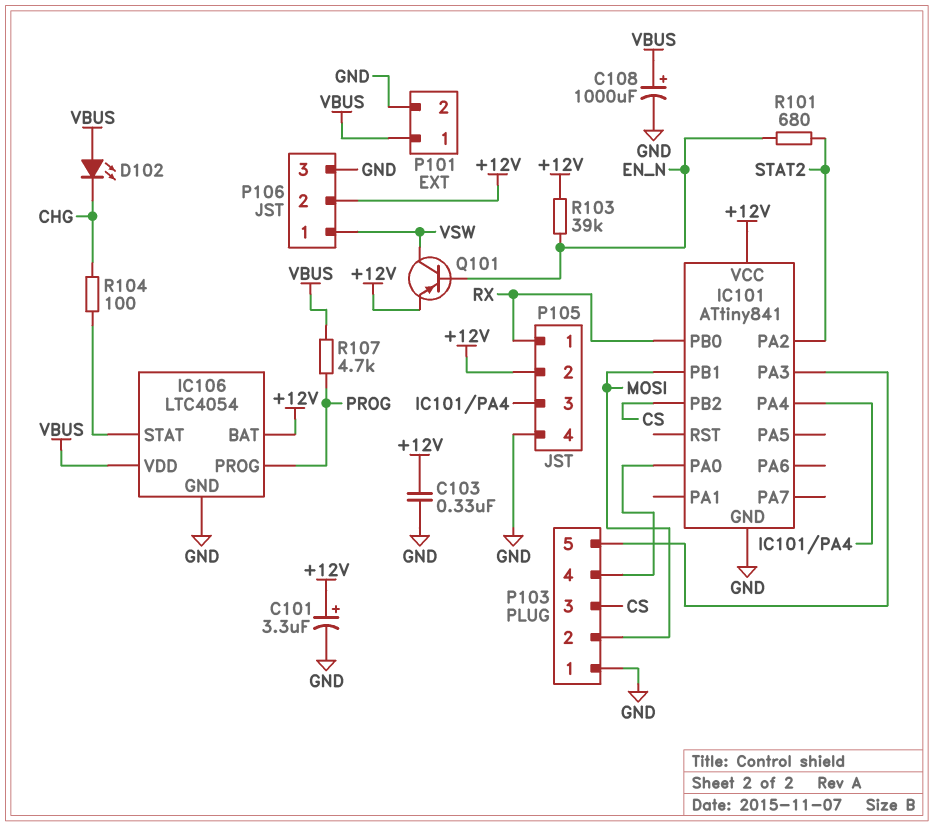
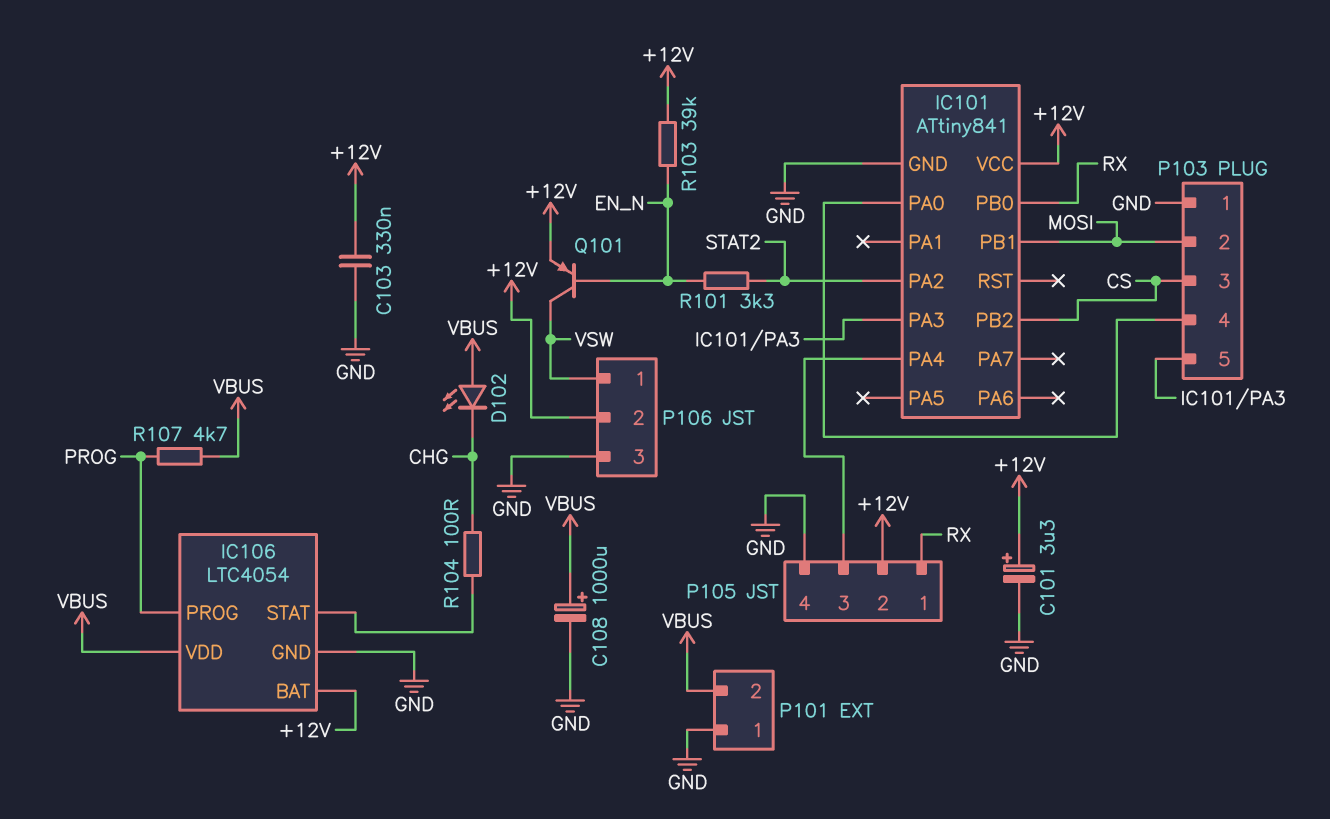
P101 pin 1: VBUS -> GND
P101 pin 2: GND -> VBUS
R101: 680 (EN_N, STAT2) -> 3.3k (EN_N, STAT2)

